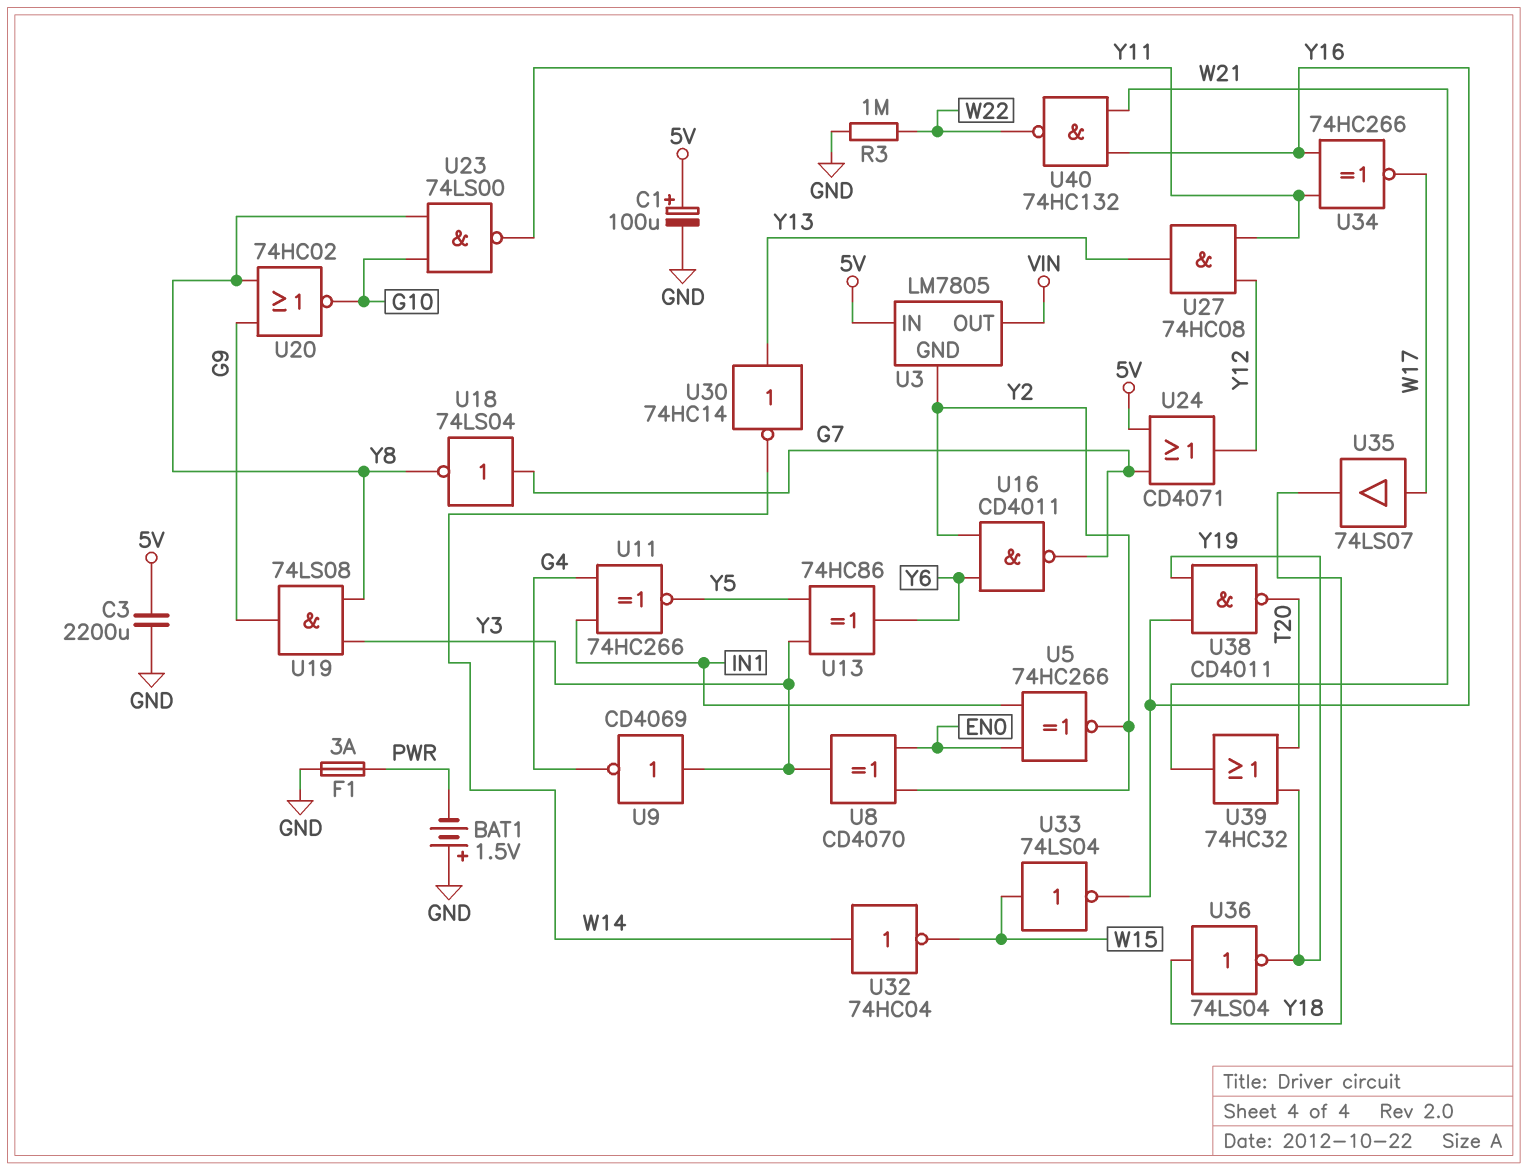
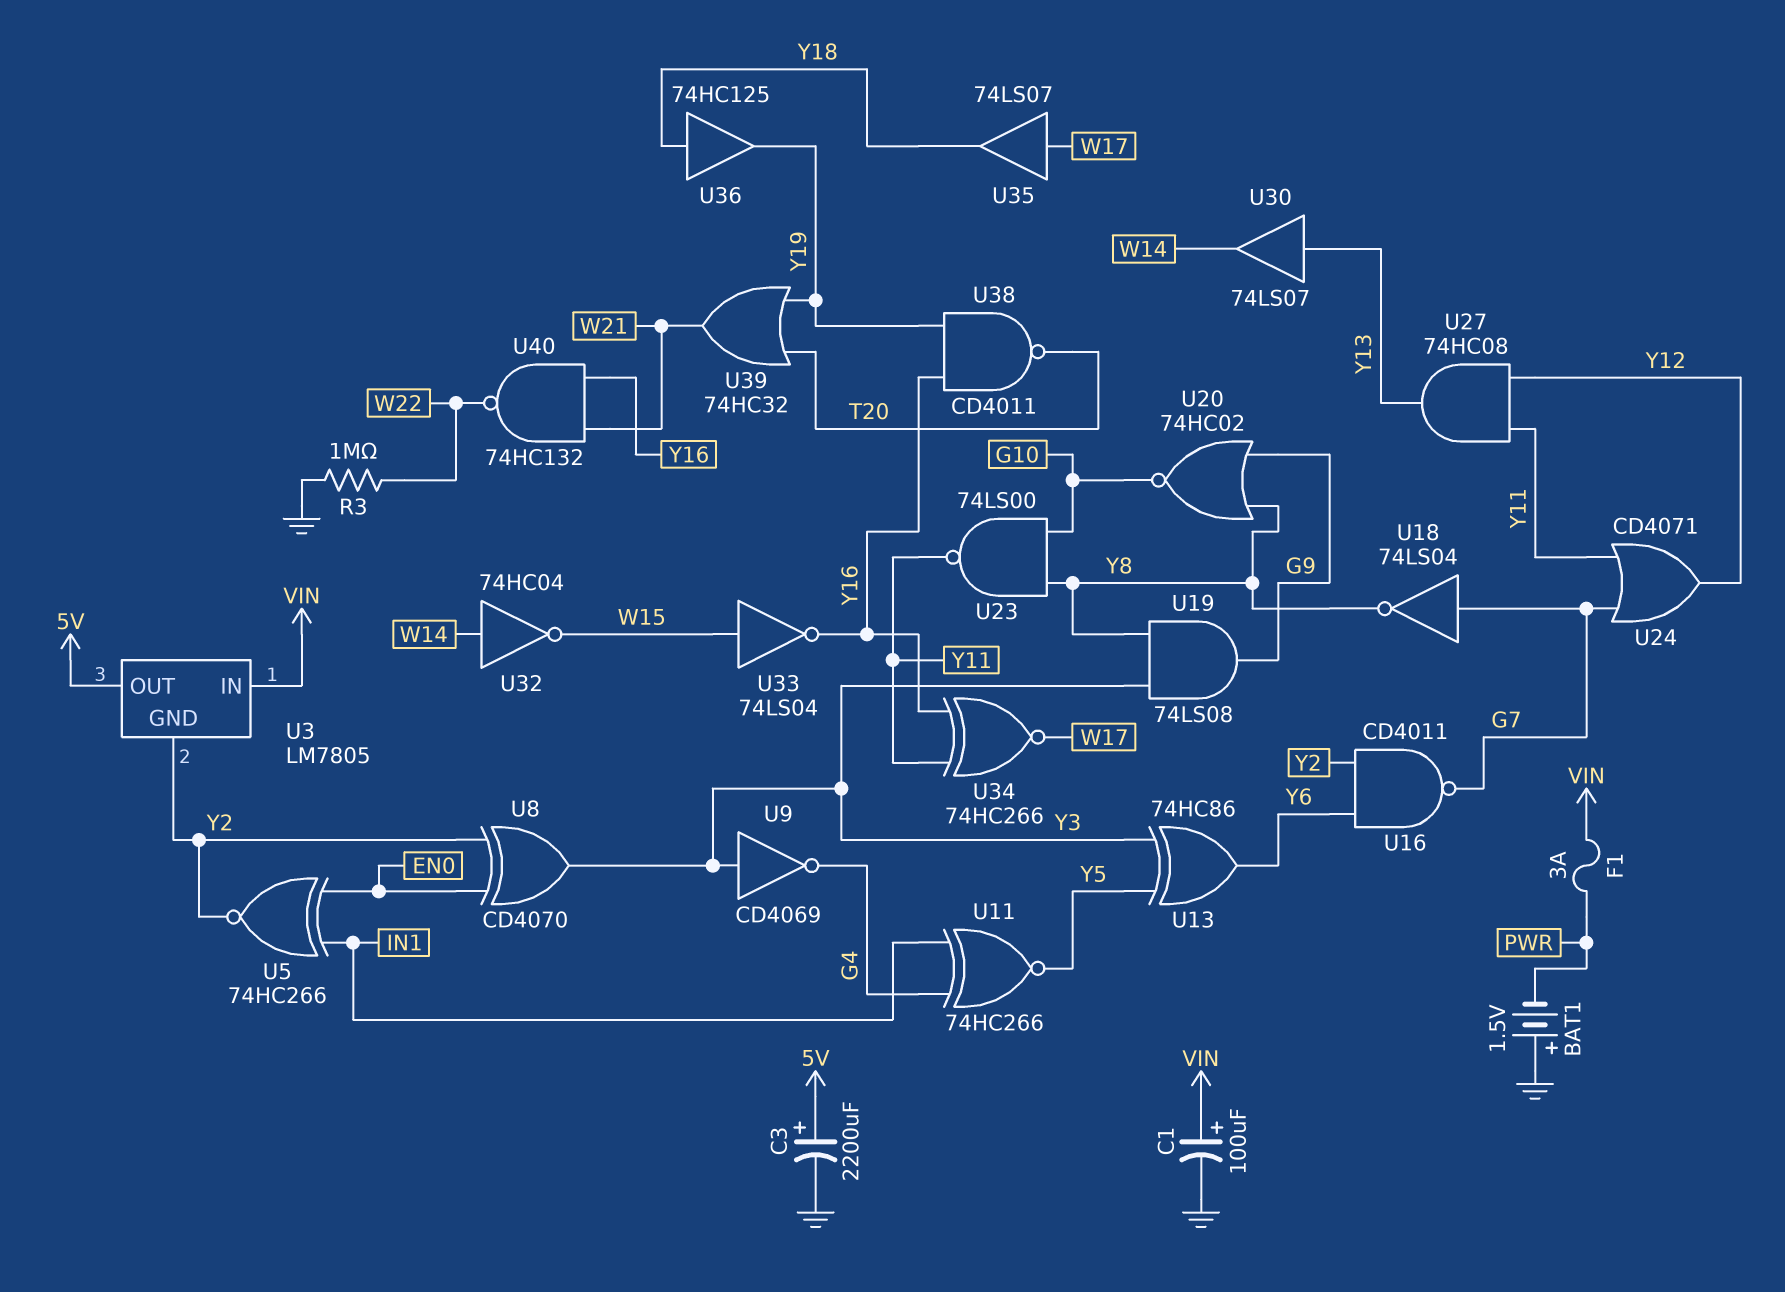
C1: 100uF (plus 5V, minus GND) -> 100uF (plus VIN, minus GND)
C3: 2200uF (5V, GND) -> 2200uF (plus 5V, minus GND)
F1: 3A (GND, PWR) -> 3A (PWR, VIN)
U3 pin IN: 5V -> VIN
U3 pin OUT: VIN -> 5V
U24: OR CD4071 (in 5V, in G7, out Y12) -> OR CD4071 (in G7, in Y11, out Y12)
U30: NOT 74HC14 (in Y13, out W14) -> buffer 74LS07 (in Y13, out W14)
U36: NOT 74LS04 (in Y18, out Y19) -> buffer 74HC125 (in Y18, out Y19)

